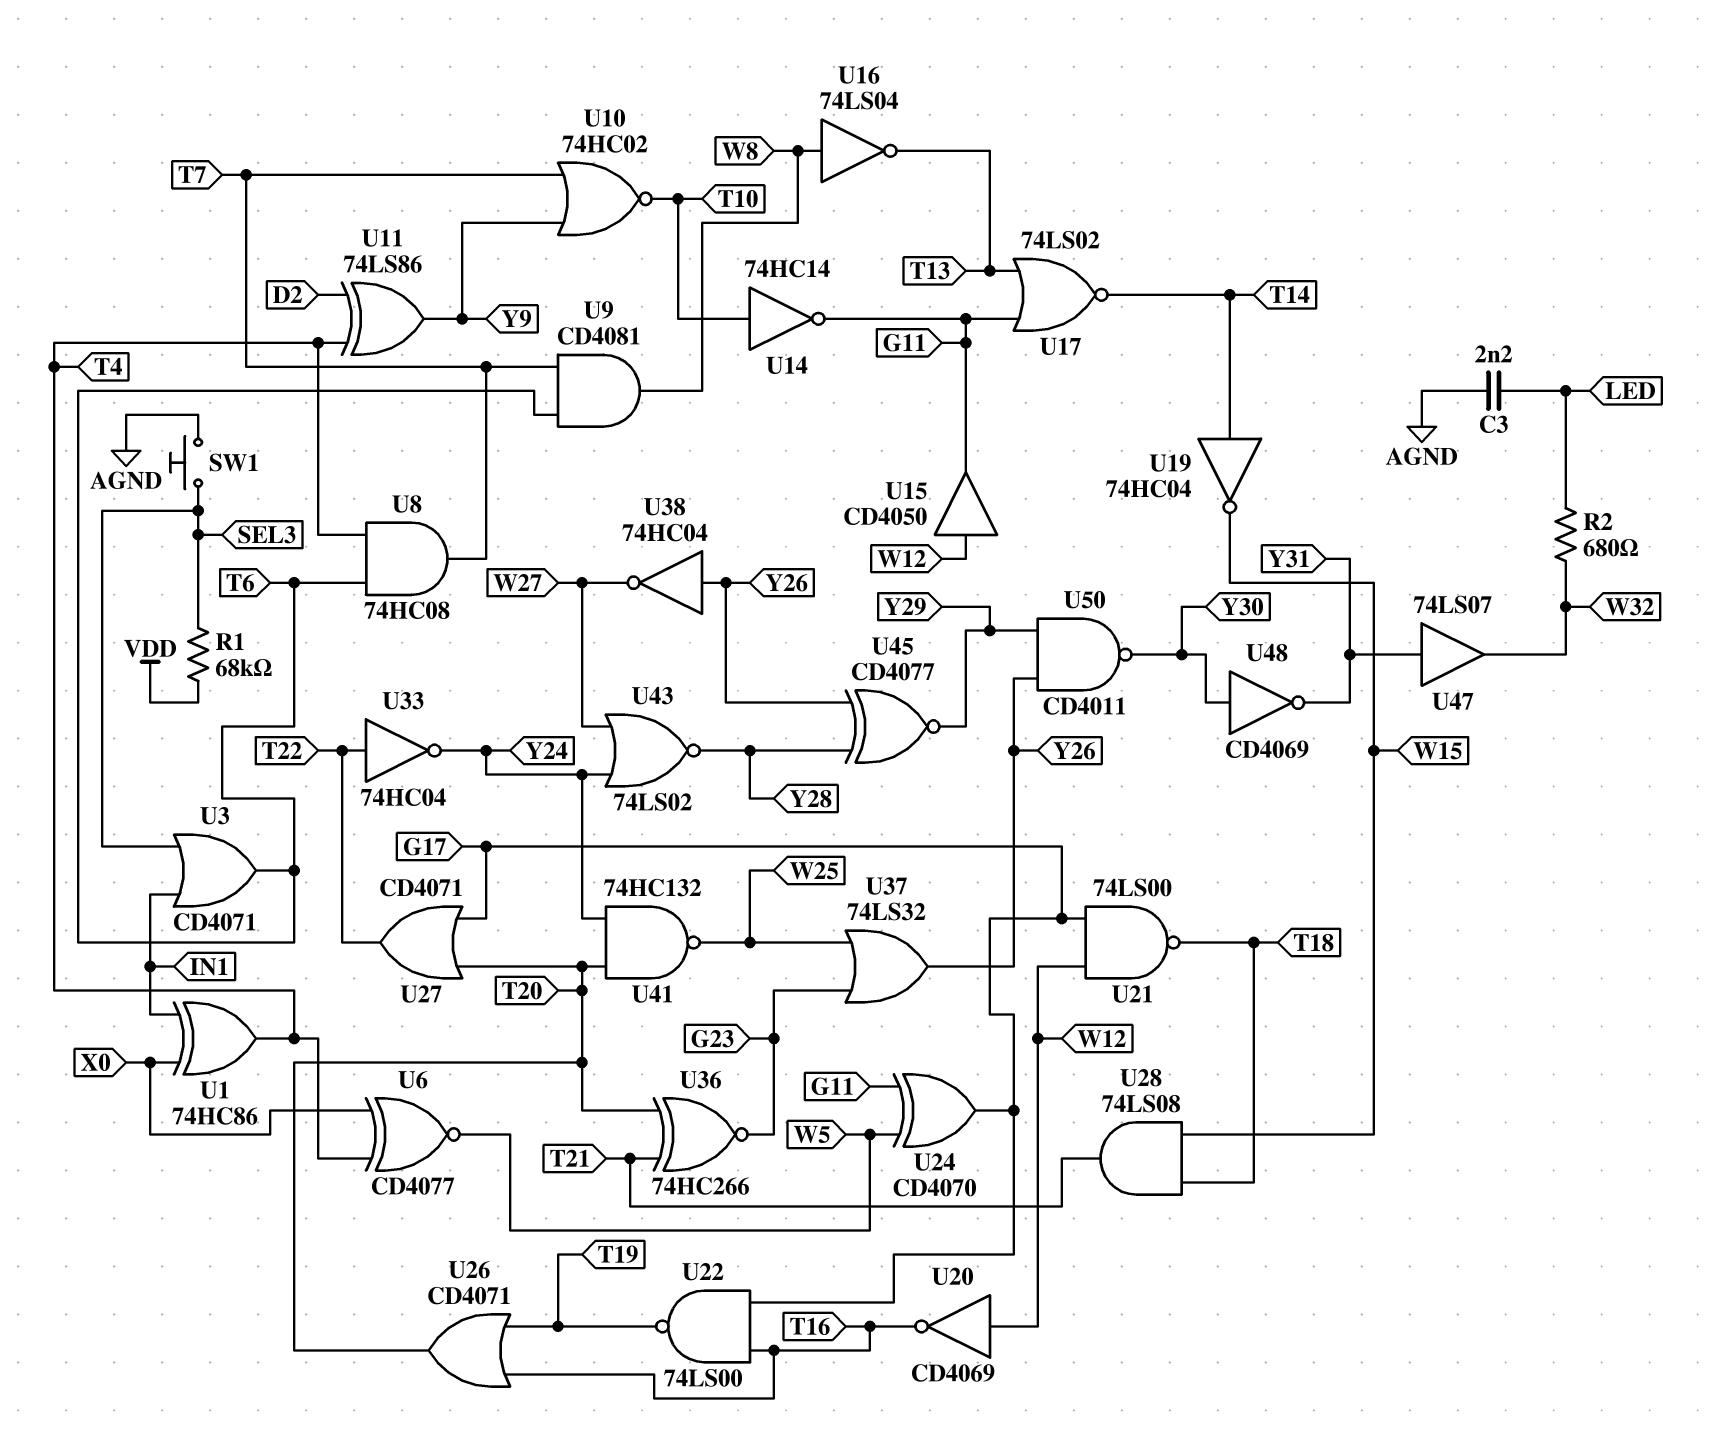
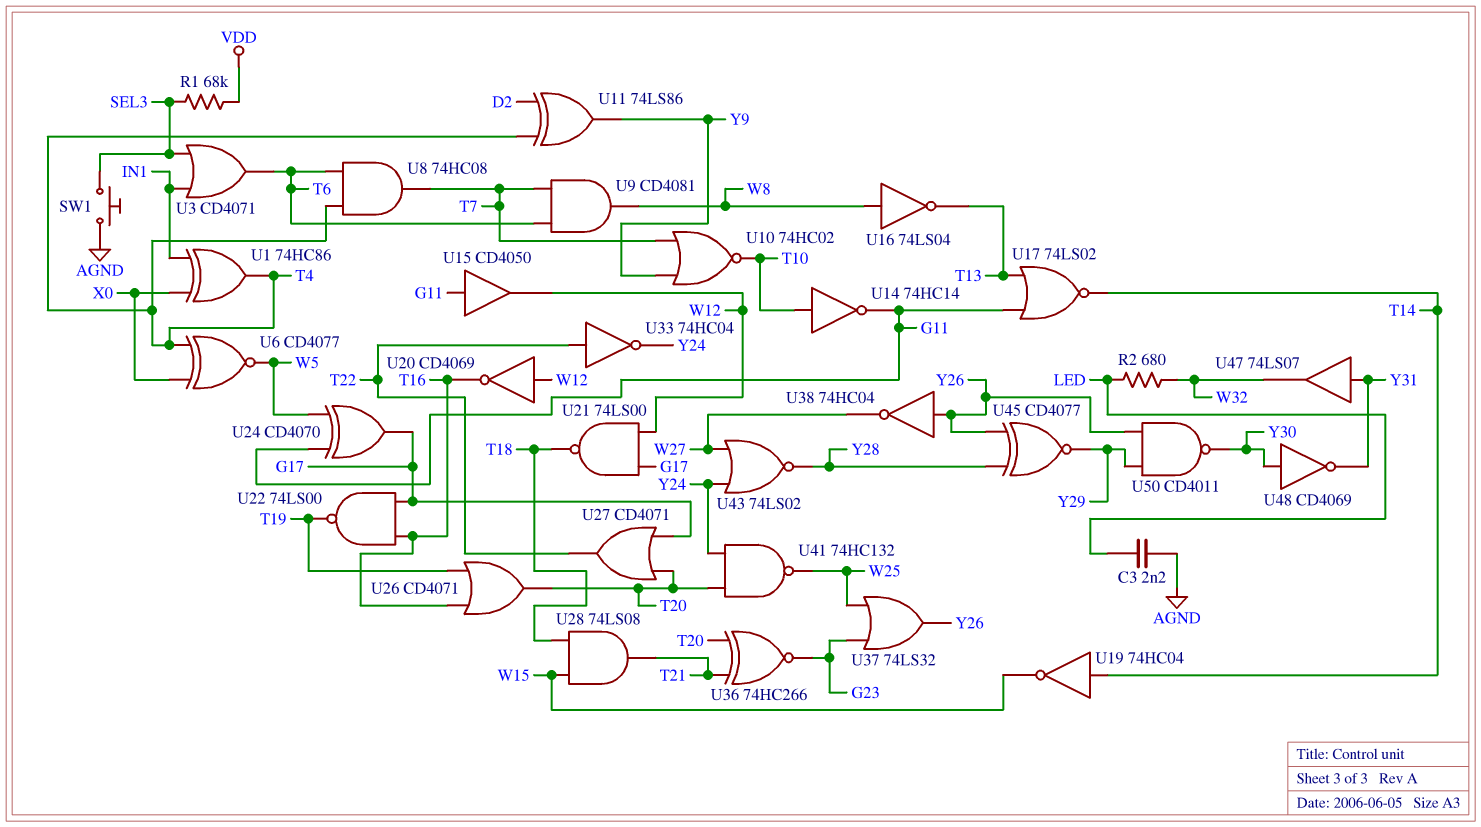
U15: buffer CD4050 (in W12, out G11) -> buffer CD4050 (in G11, out W12)

